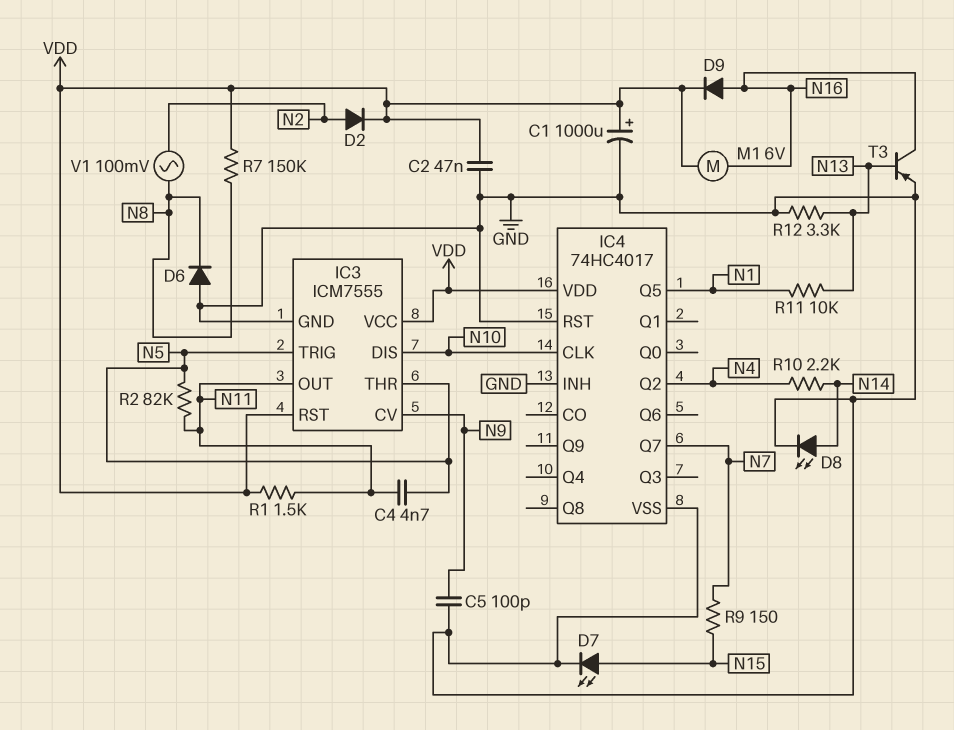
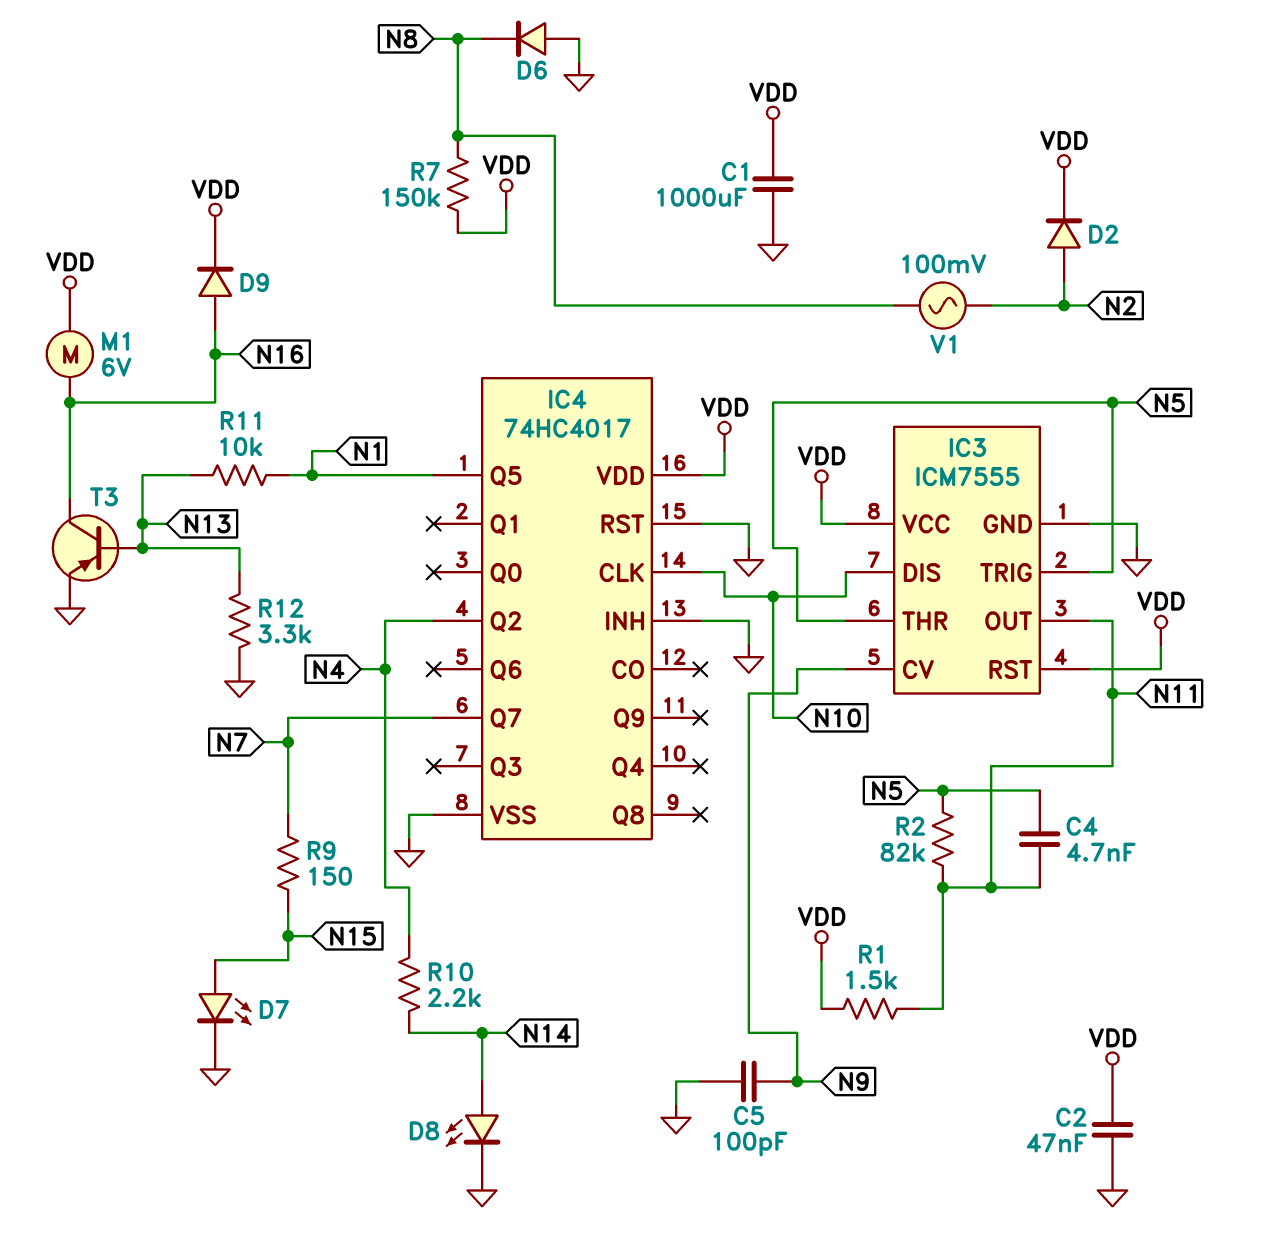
C1: 1000uF (plus VDD, minus GND) -> 1000uF (GND, VDD)

